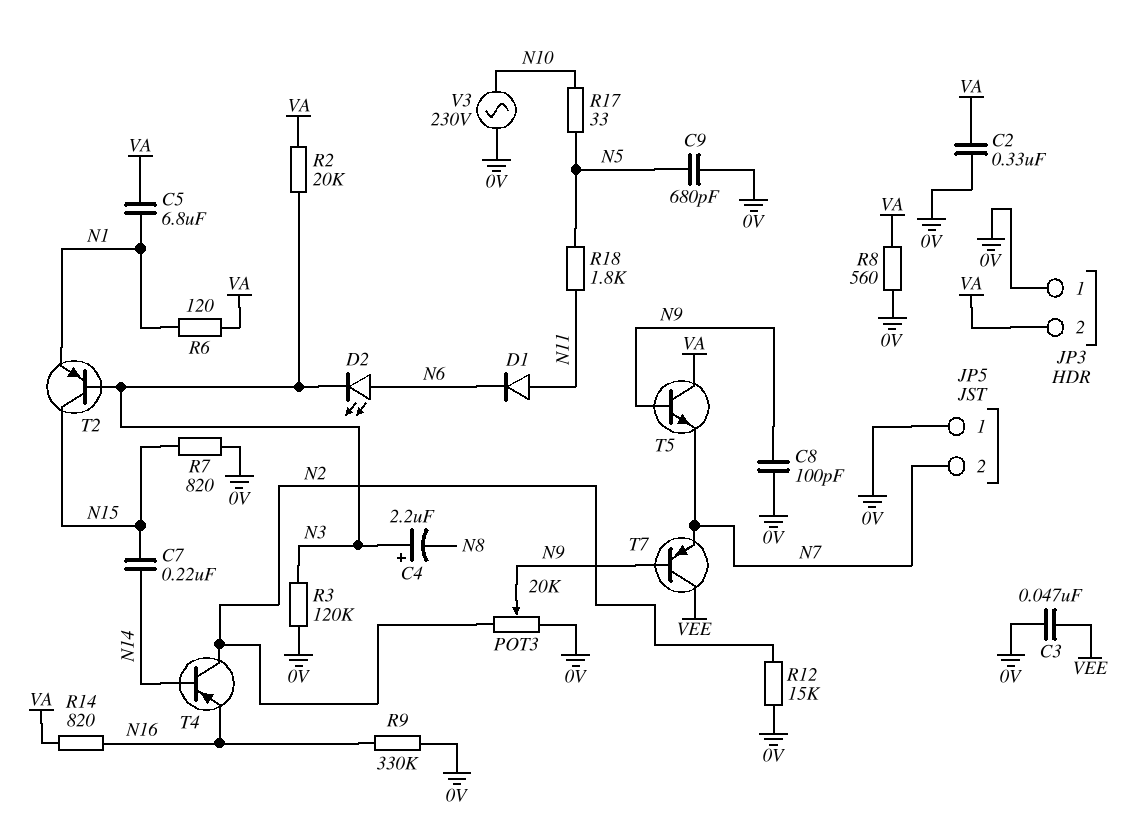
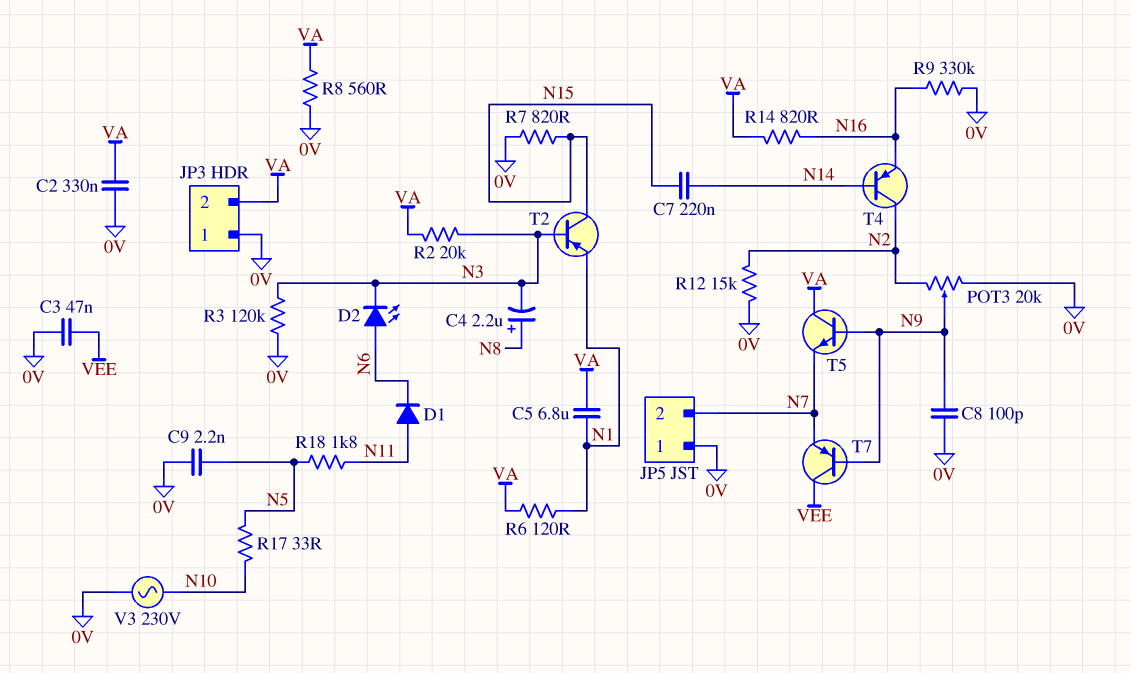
C4: 2.2uF (plus N3, minus N8) -> 2.2uF (plus N8, minus N3)
C9: 680pF (0V, N5) -> 2.2nF (0V, N5)

